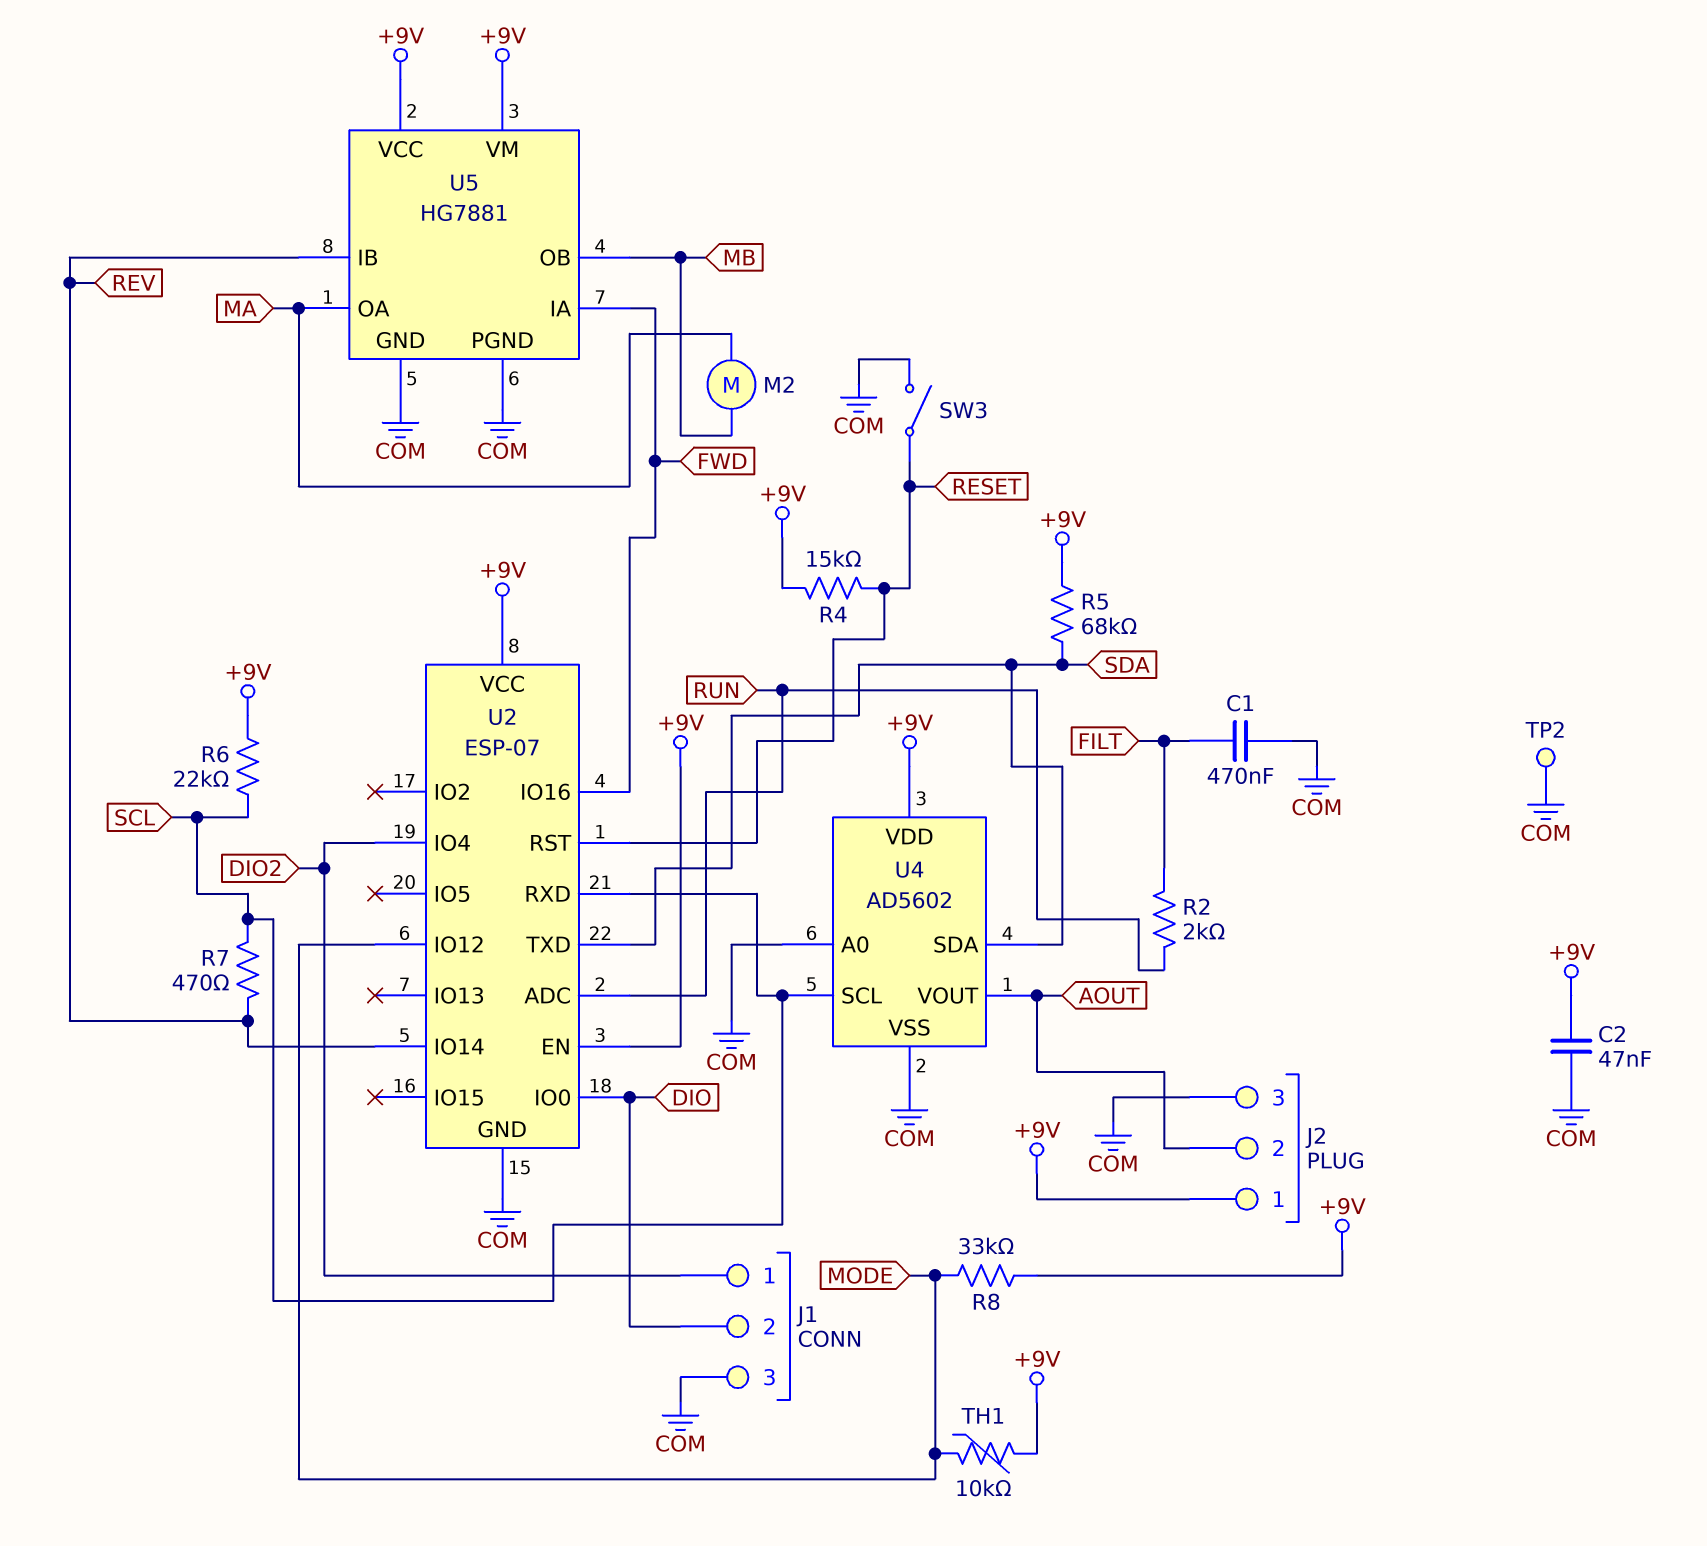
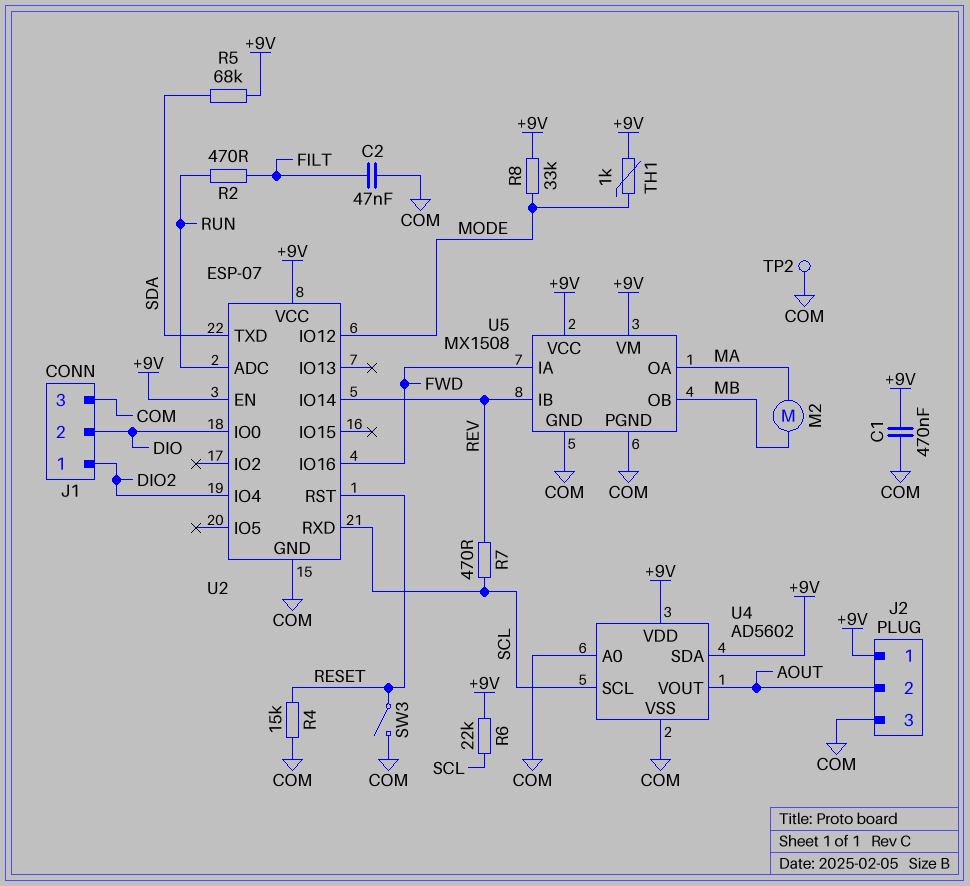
C1: 470nF (COM, FILT) -> 470nF (+9V, COM)
C2: 47nF (+9V, COM) -> 47nF (COM, FILT)
R2: 2k (FILT, RUN) -> 470 (FILT, RUN)
R4: 15k (+9V, RESET) -> 15k (COM, RESET)
TH1: 10k (+9V, MODE) -> 1k (+9V, MODE)
U4 pin SDA: SDA -> +9V
U5: HG7881 -> MX1508

